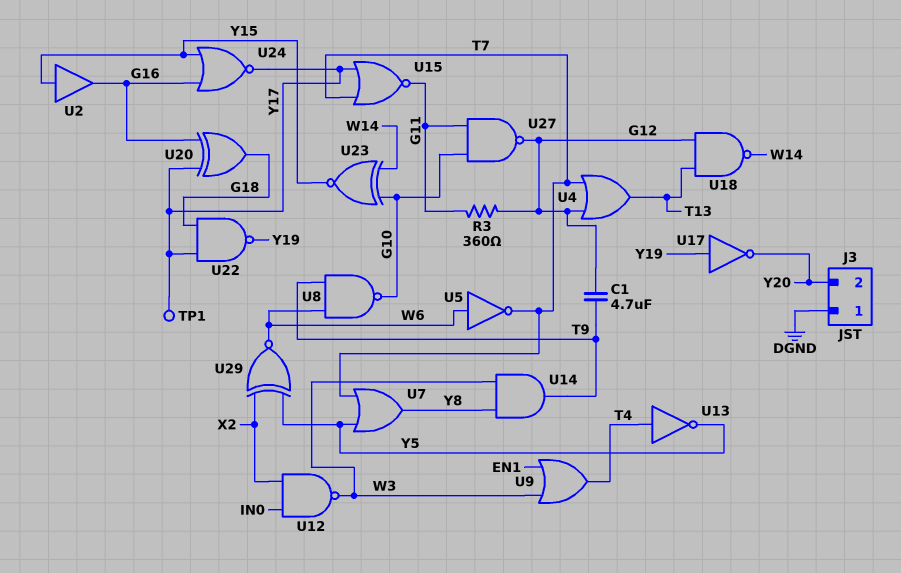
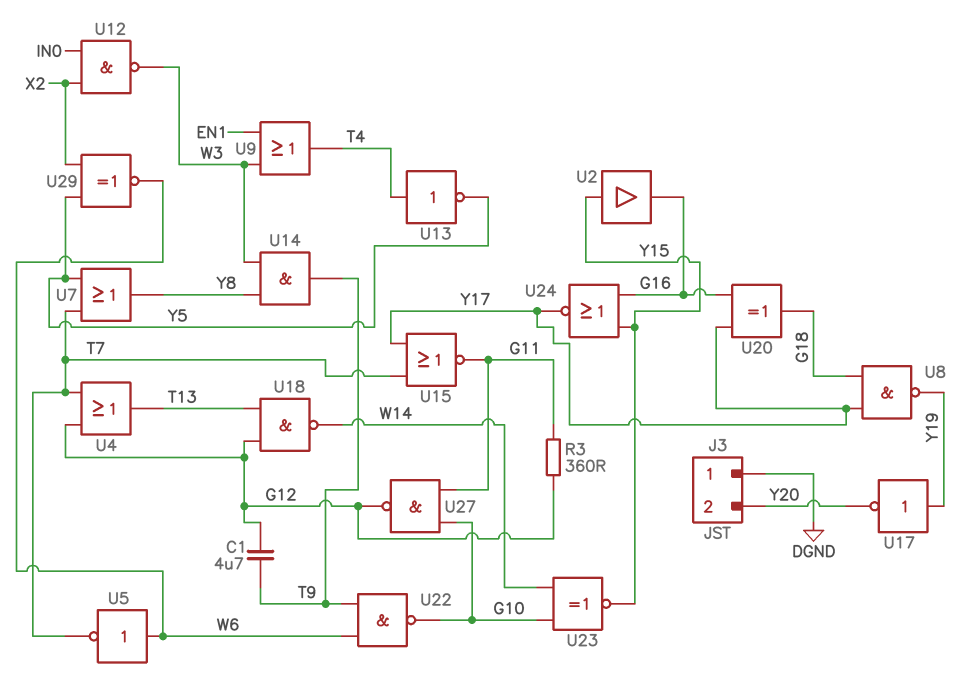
TP1: test point (Y17) -> none
U8: NAND (in T9, in W6, out G10) -> NAND (in G18, in Y17, out Y19)
U22: NAND (in G18, in Y17, out Y19) -> NAND (in T9, in W6, out G10)

